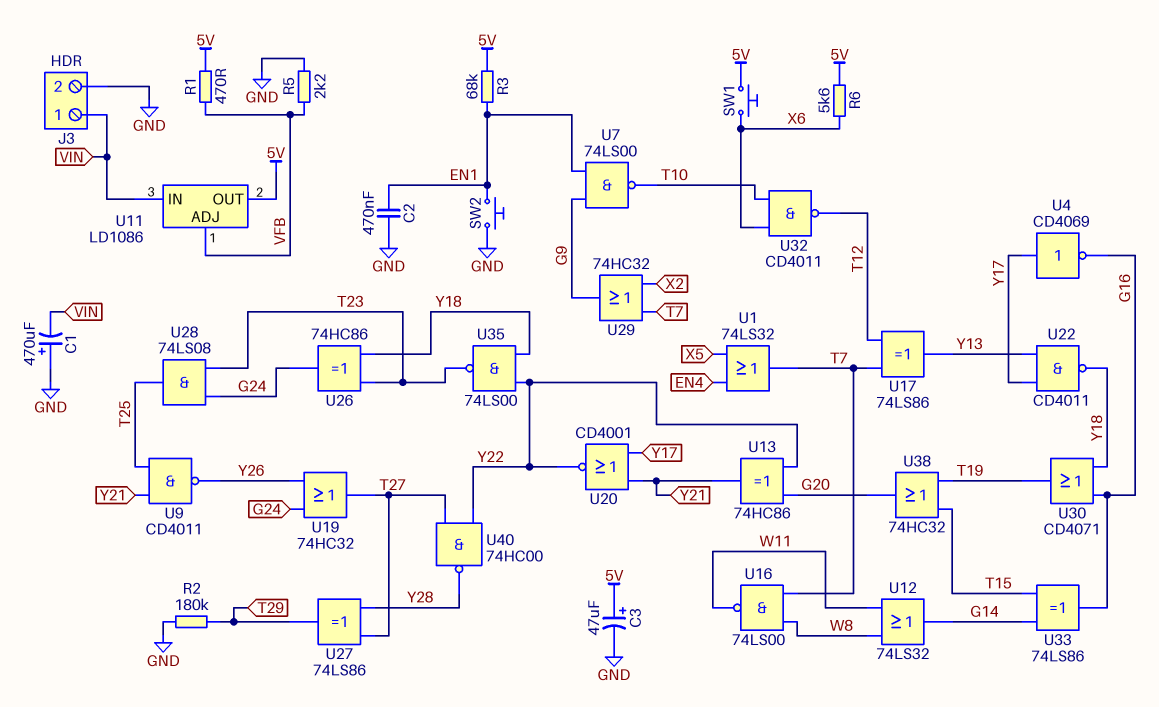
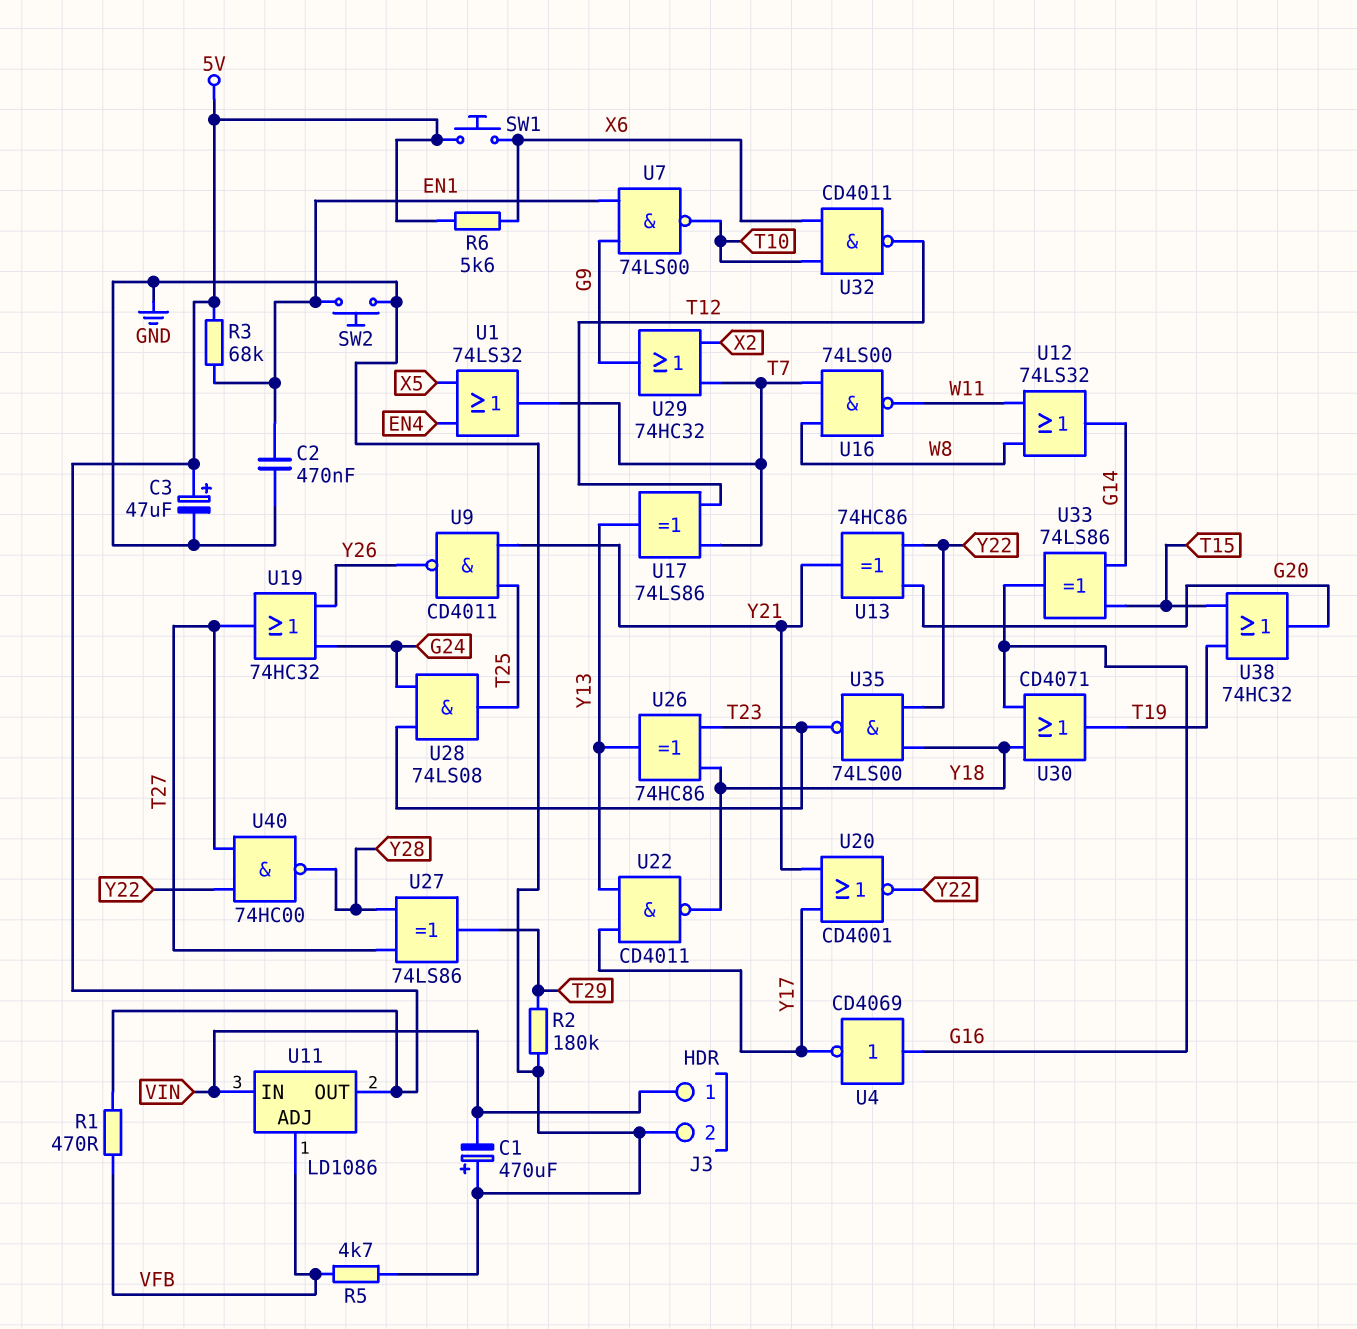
R5: 2.2k (GND, VFB) -> 4.7k (GND, VFB)
U4: NOT CD4069 (in Y17, out G16) -> NOT CD4069 (in G16, out Y17)
U26: XOR 74HC86 (in T23, in Y18, out G24) -> XOR 74HC86 (in T23, in Y18, out Y13)

